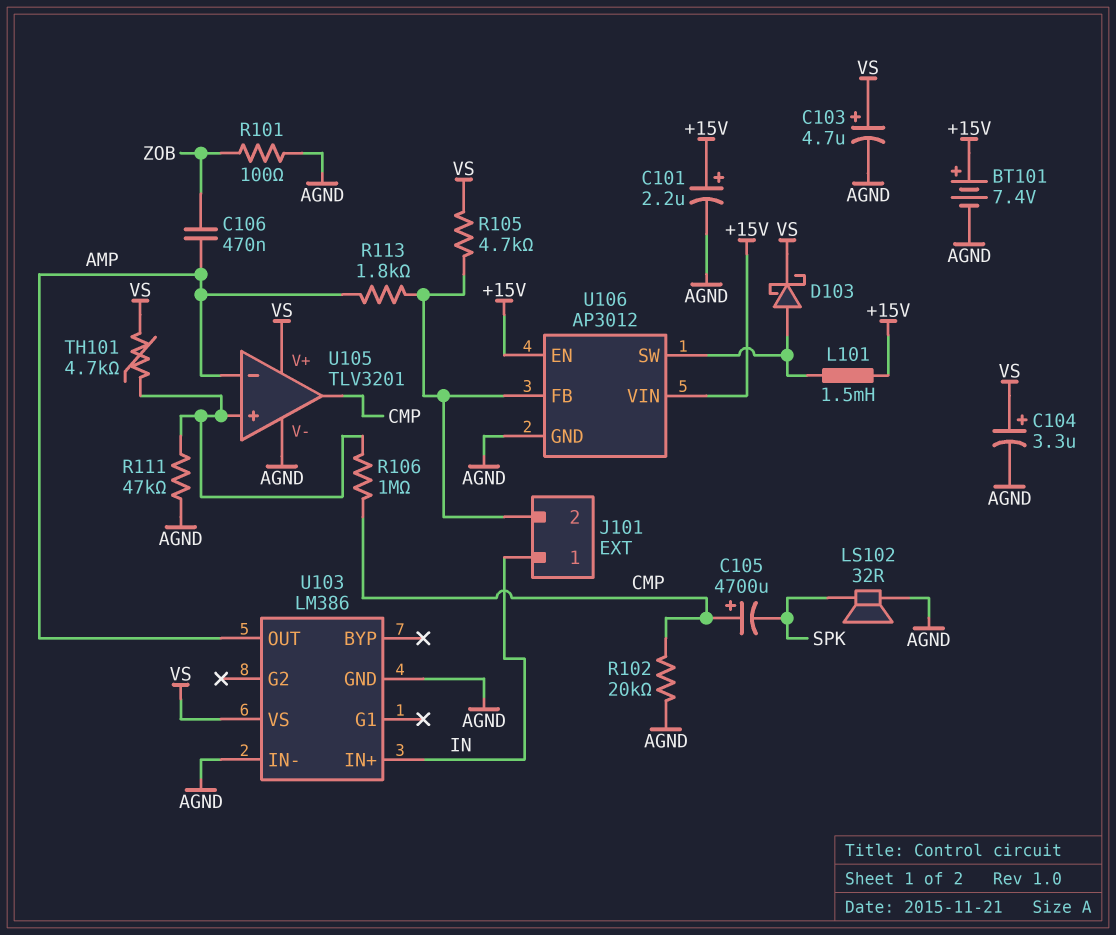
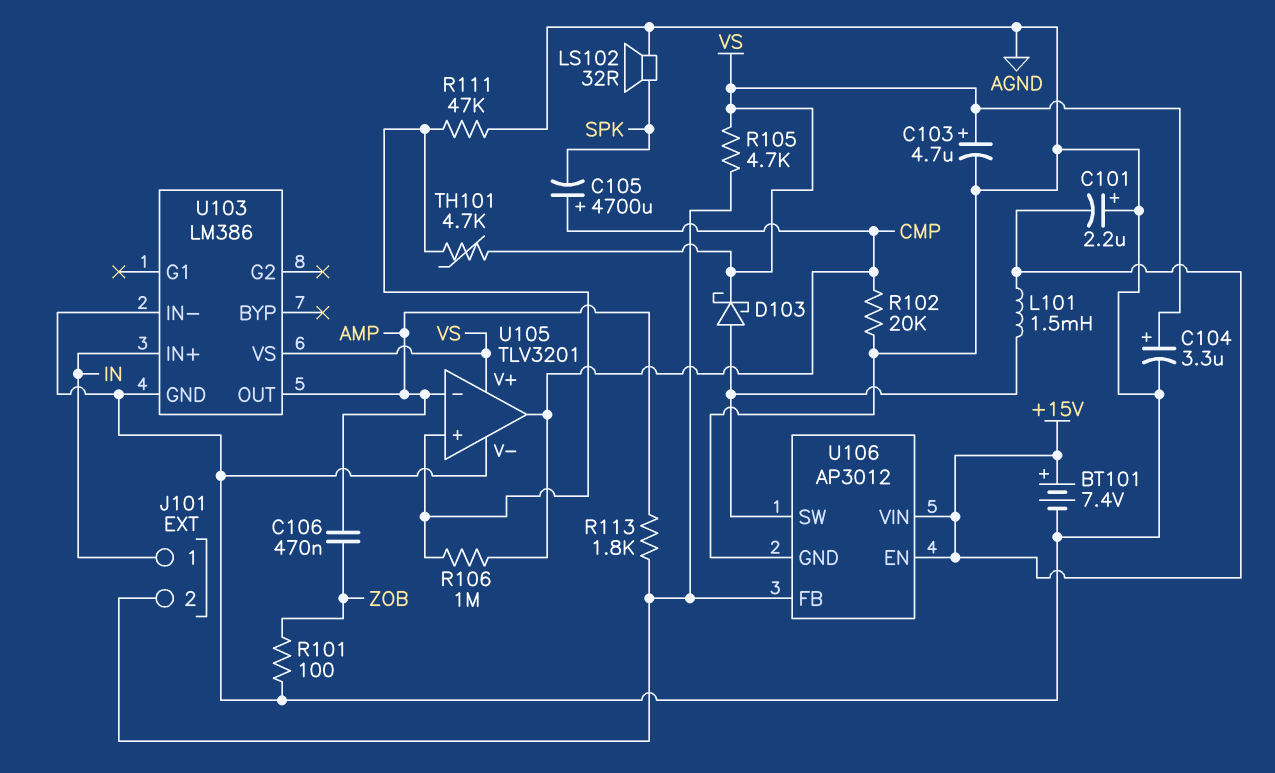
C101: 2.2uF (plus +15V, minus AGND) -> 2.2uF (plus AGND, minus +15V)

